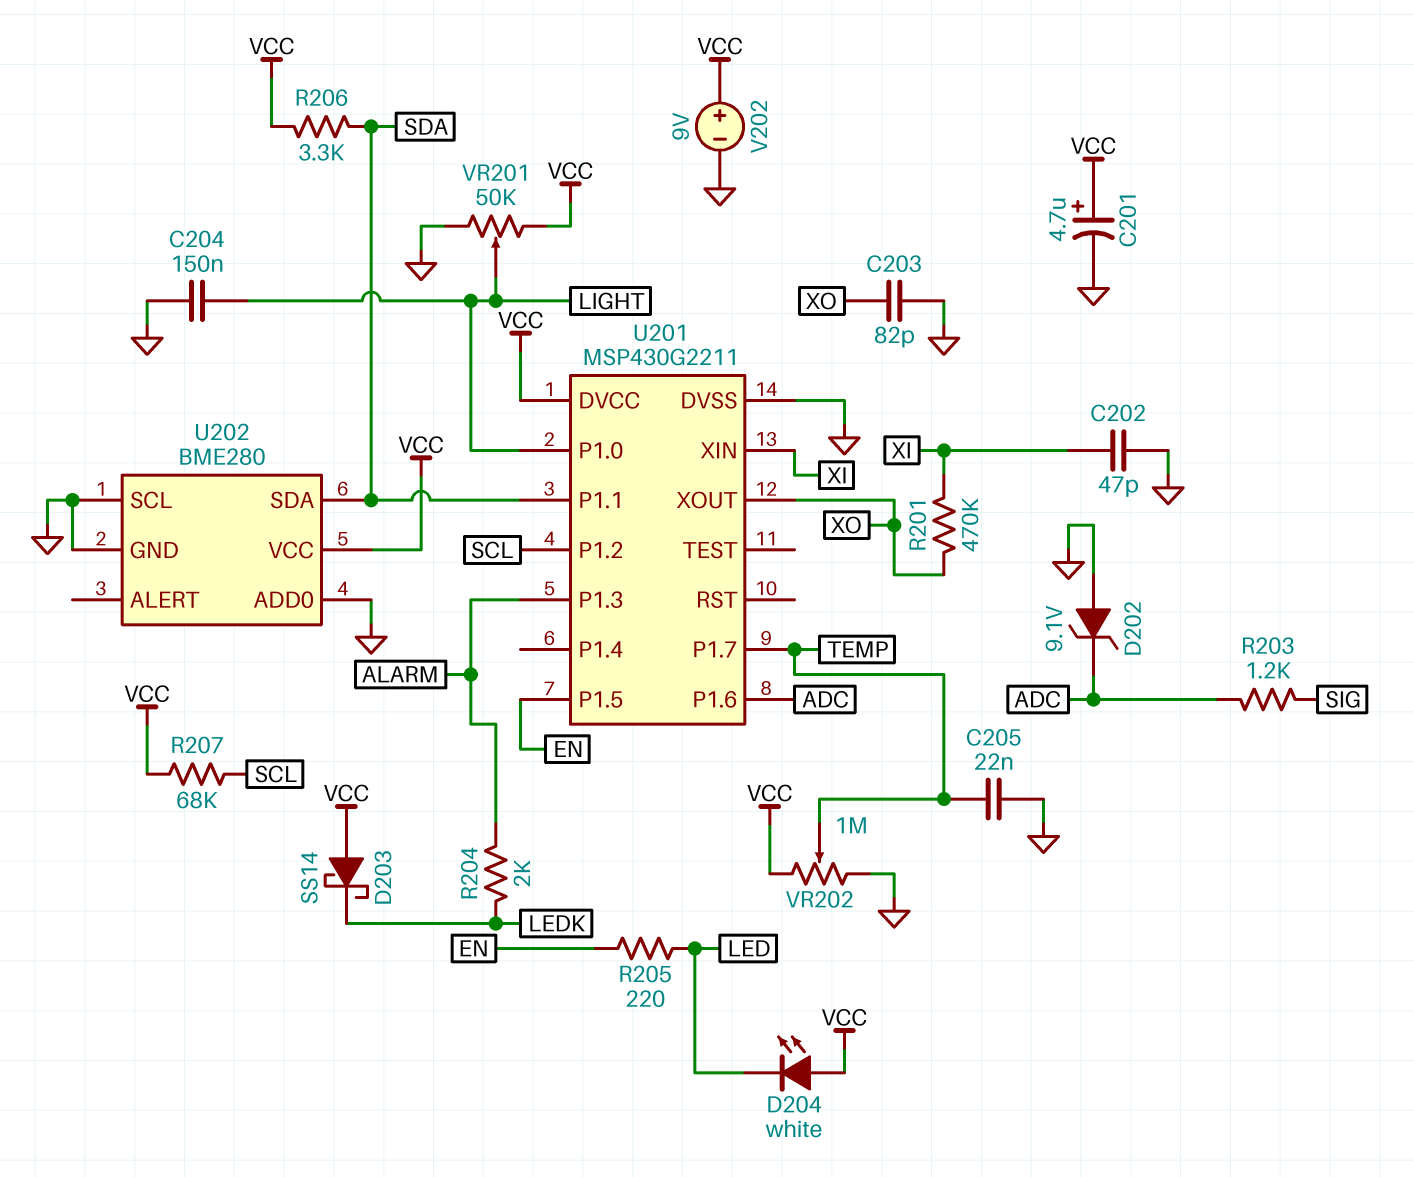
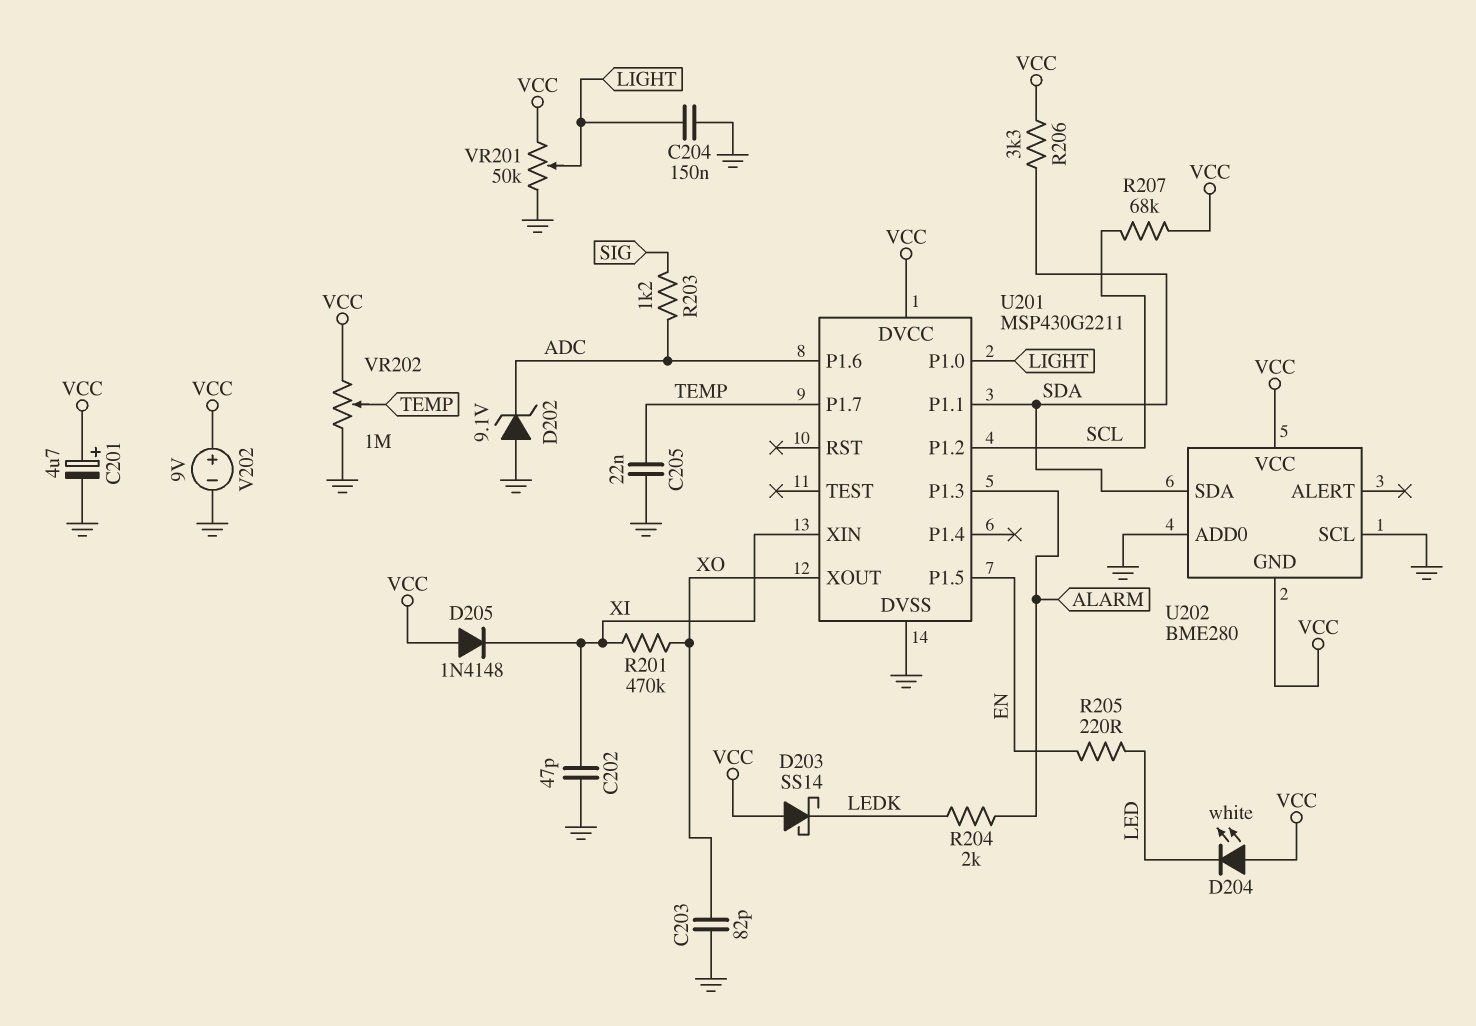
D205: none -> diode 1N4148 (A VCC, K XI)
U202 pin GND: GND -> VCC

